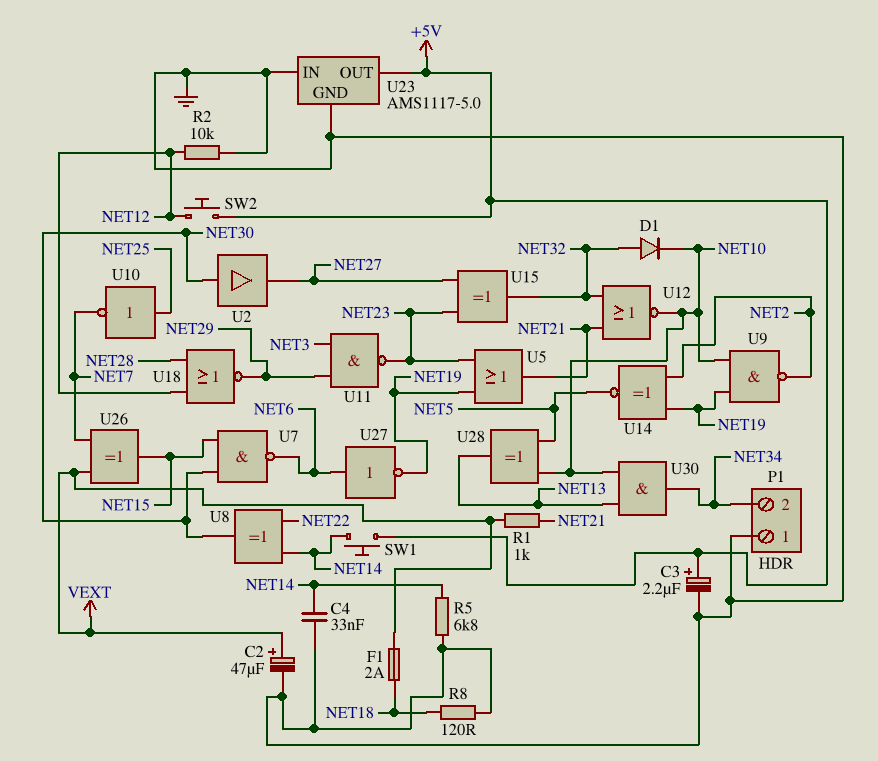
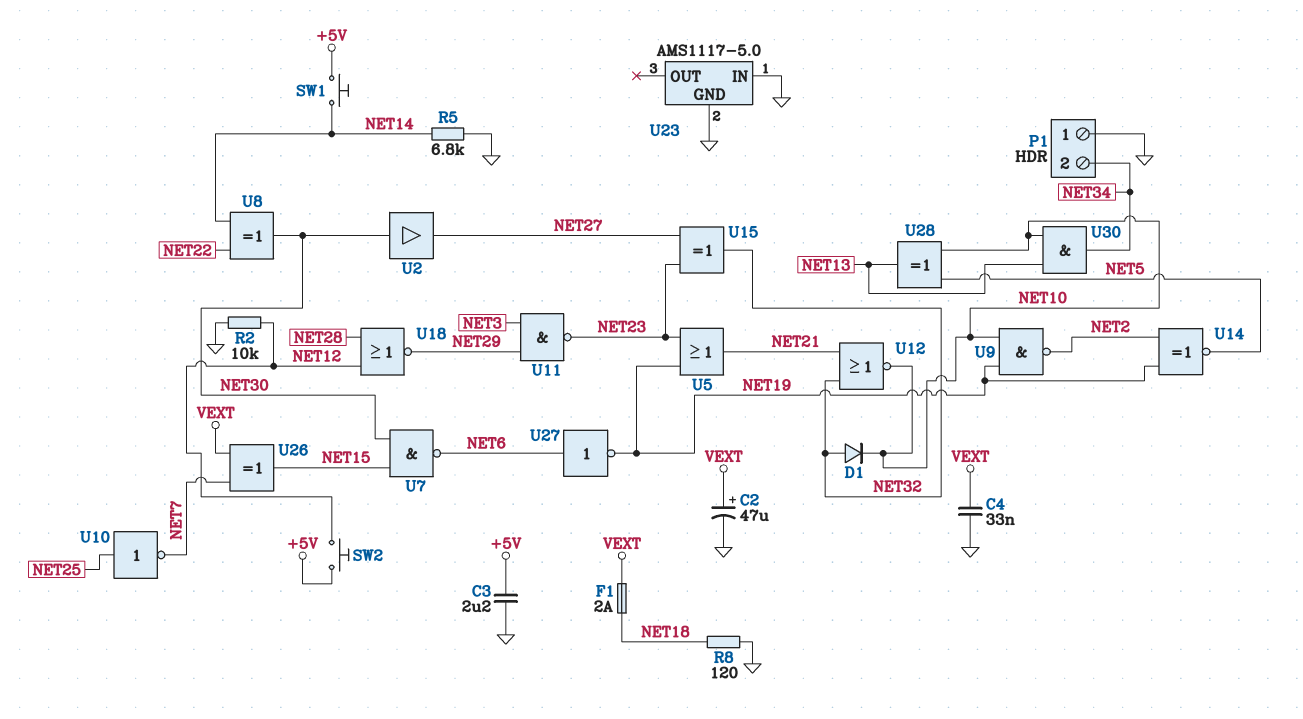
C3: 2.2uF (plus +5V, minus GND) -> 2.2uF (+5V, GND)
C4: 33nF (GND, NET14) -> 33nF (GND, VEXT)
R1: 1k (NET21, VEXT) -> none
U23 pin OUT: +5V -> none

